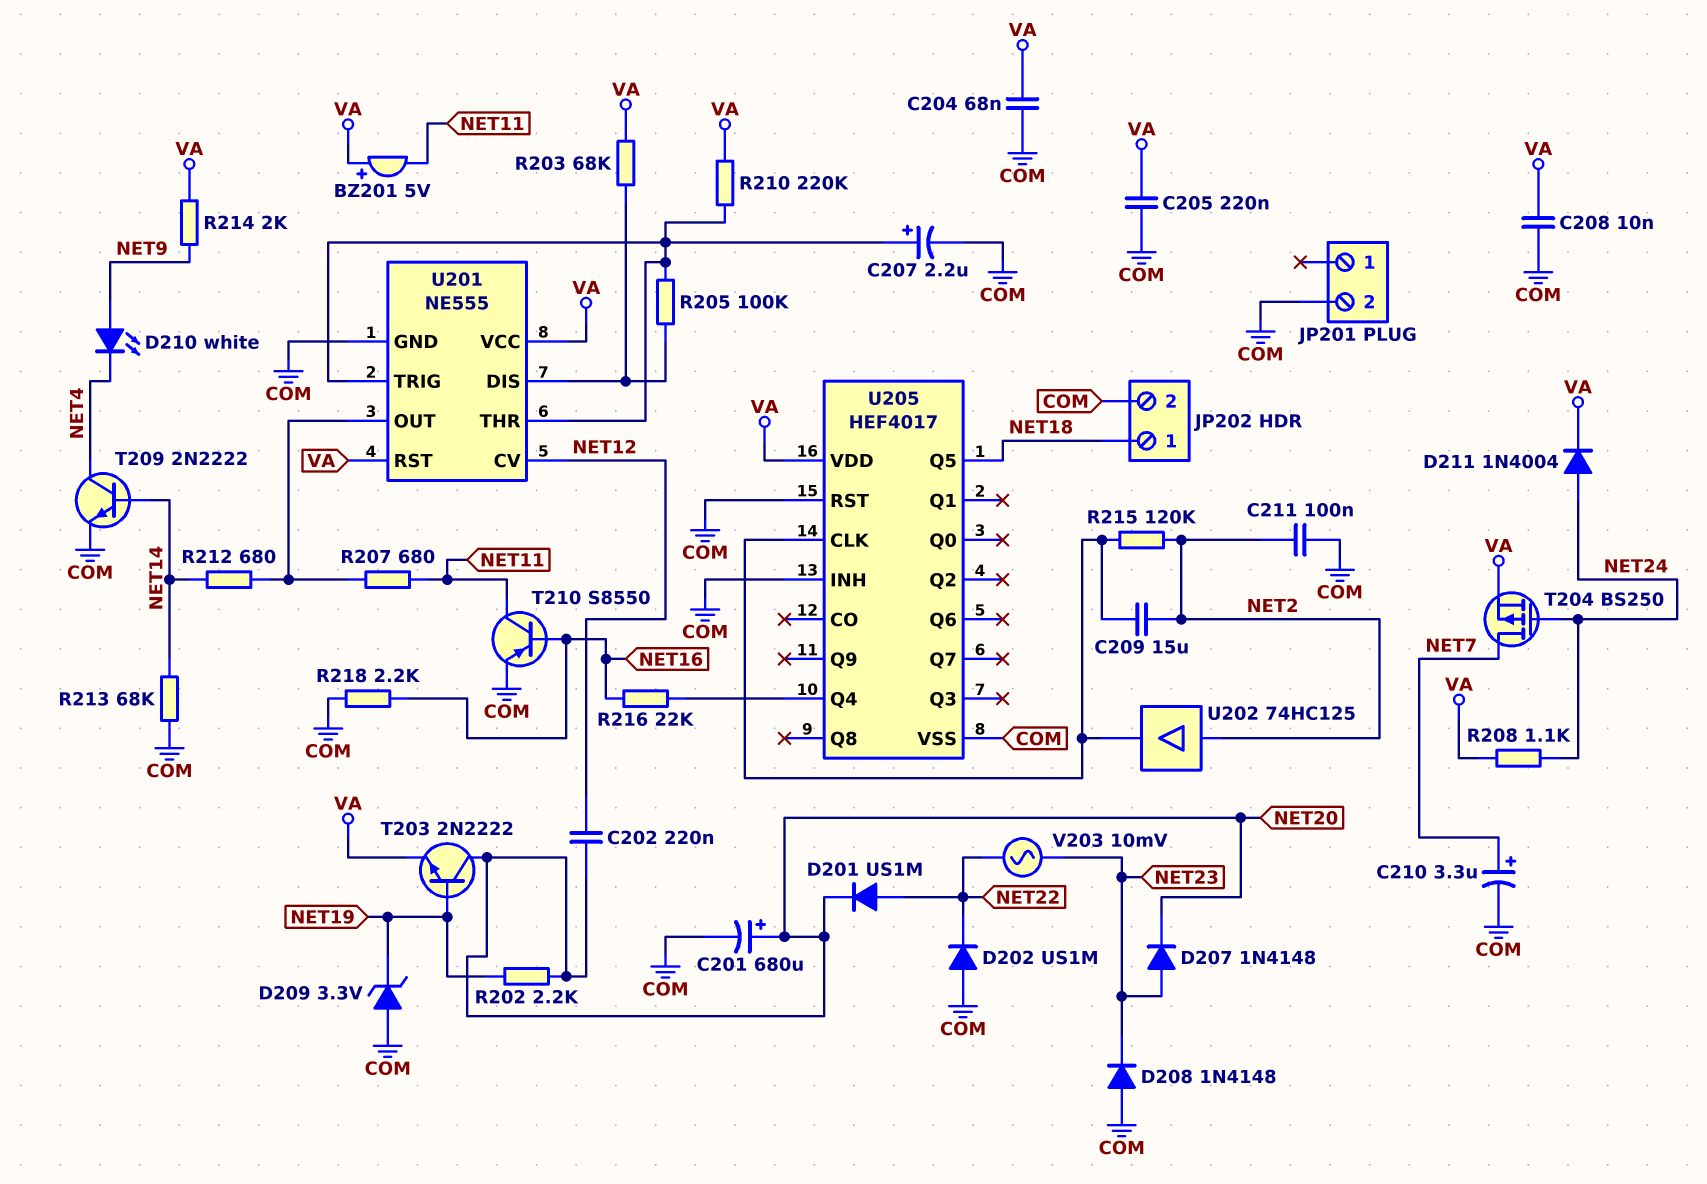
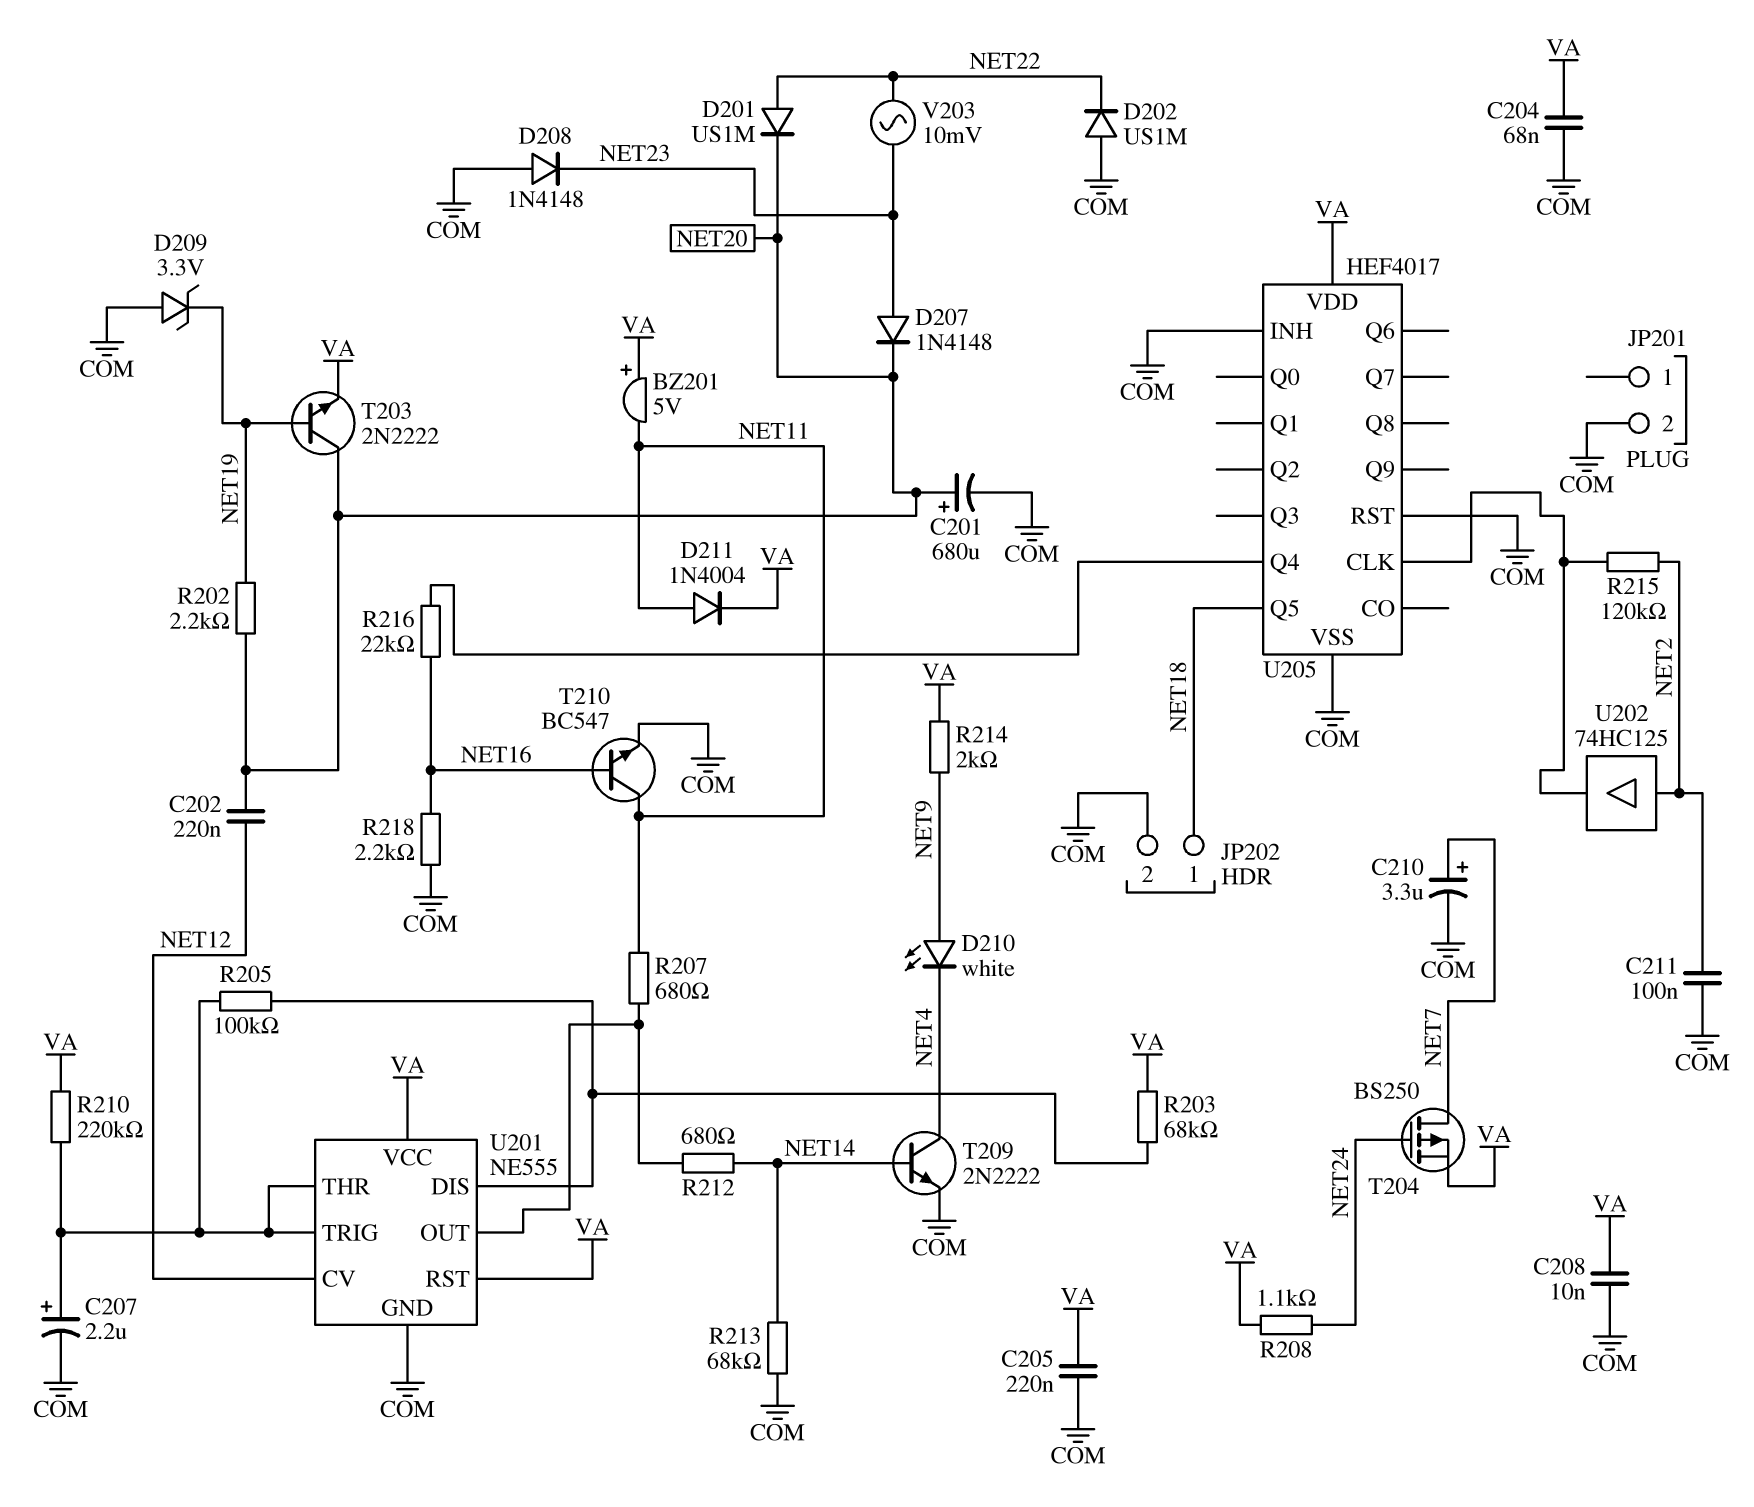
C209: 15uF (NET2, U205/CLK) -> none
D211: diode 1N4004 (A NET24, K VA) -> diode 1N4004 (A NET11, K VA)
T210: PNP S8550 (B NET16, C NET11, E COM) -> NPN BC547 (B NET16, C NET11, E COM)

